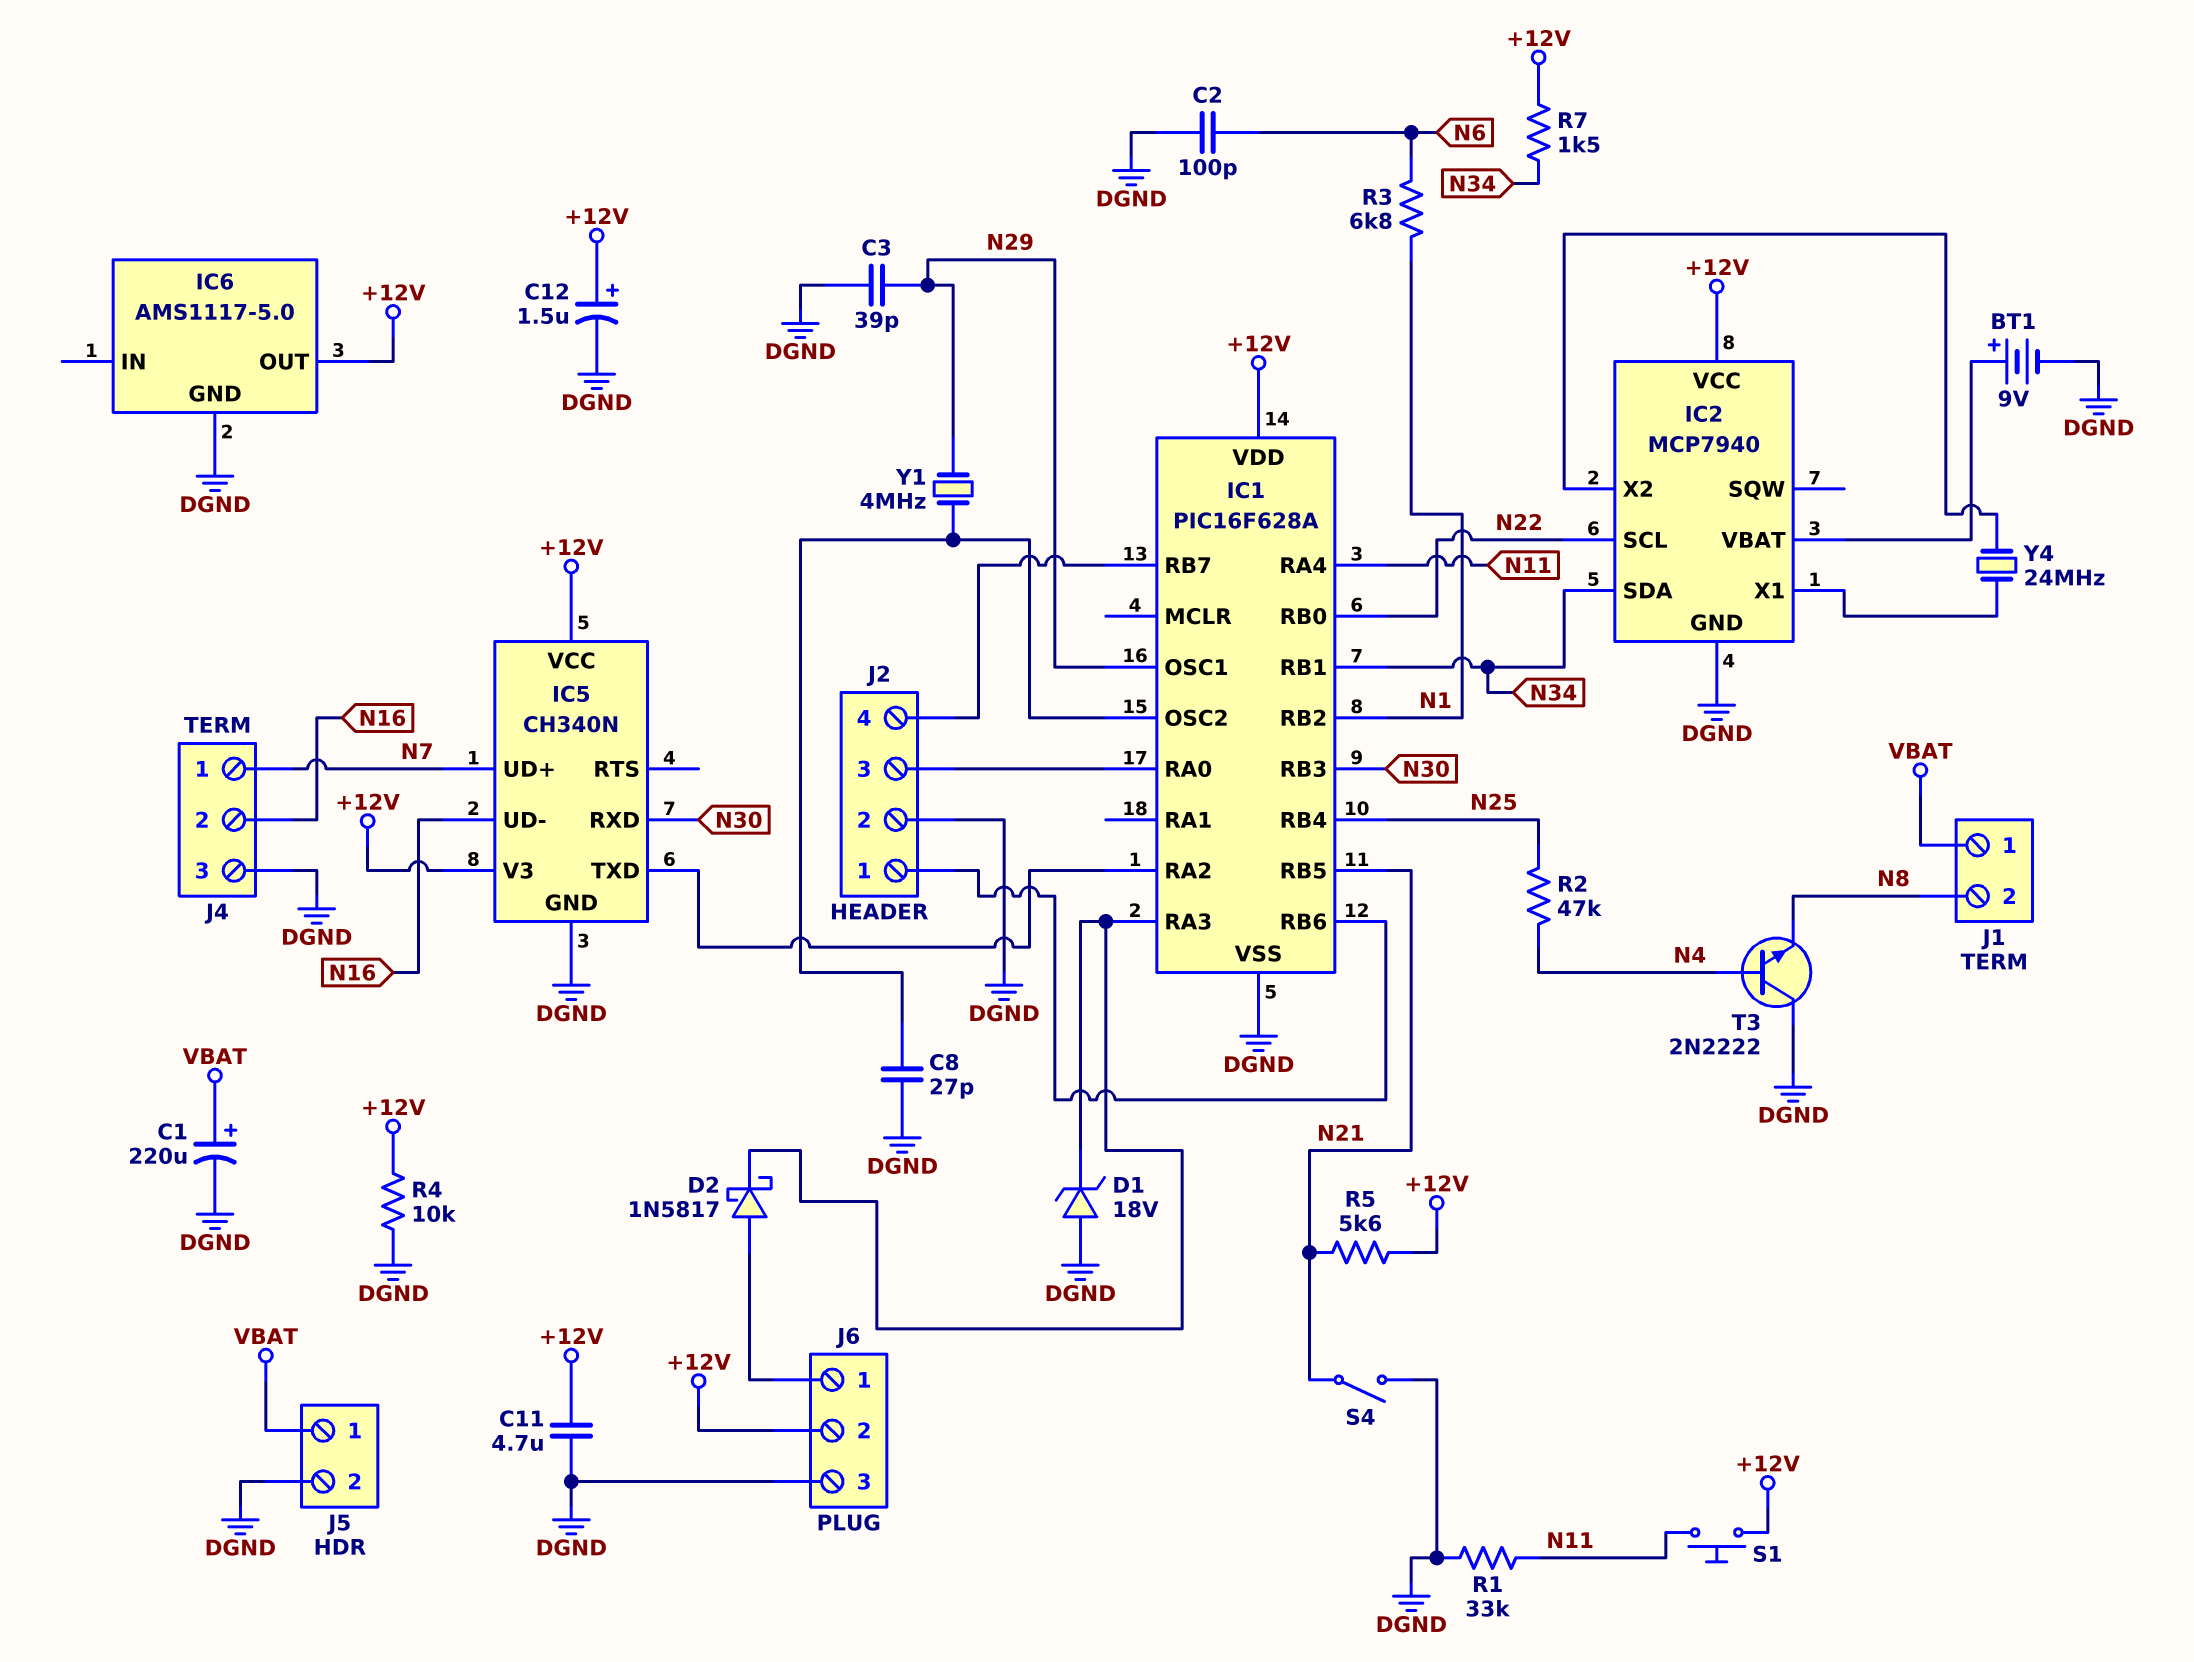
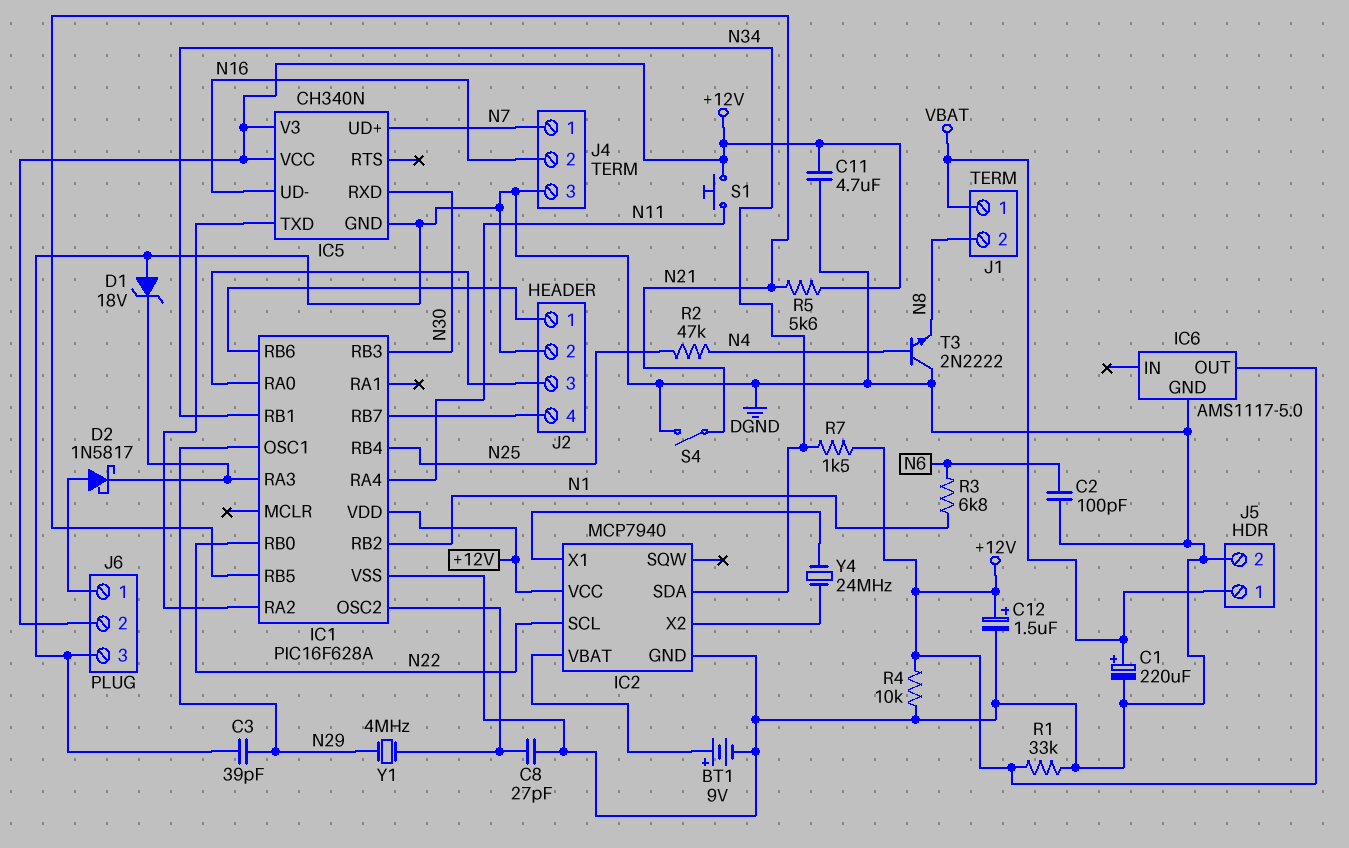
R1: 33k (DGND, N11) -> 33k (+12V, DGND)

